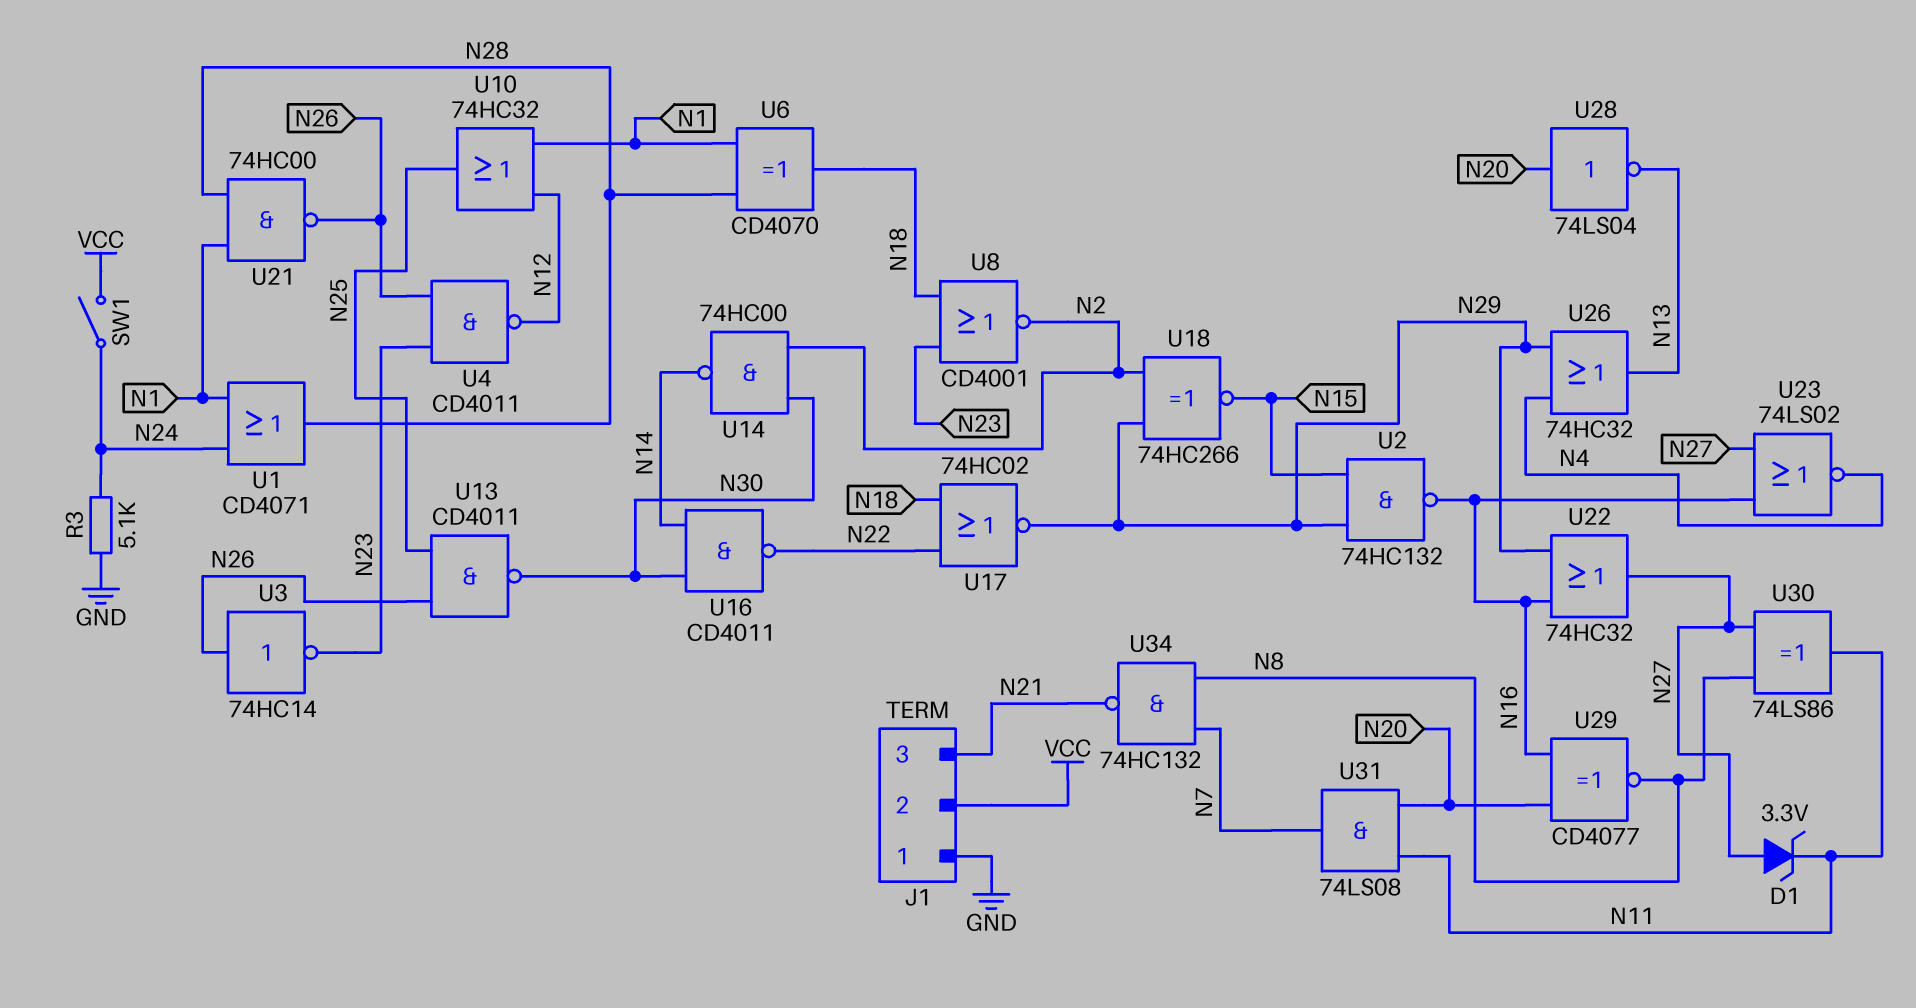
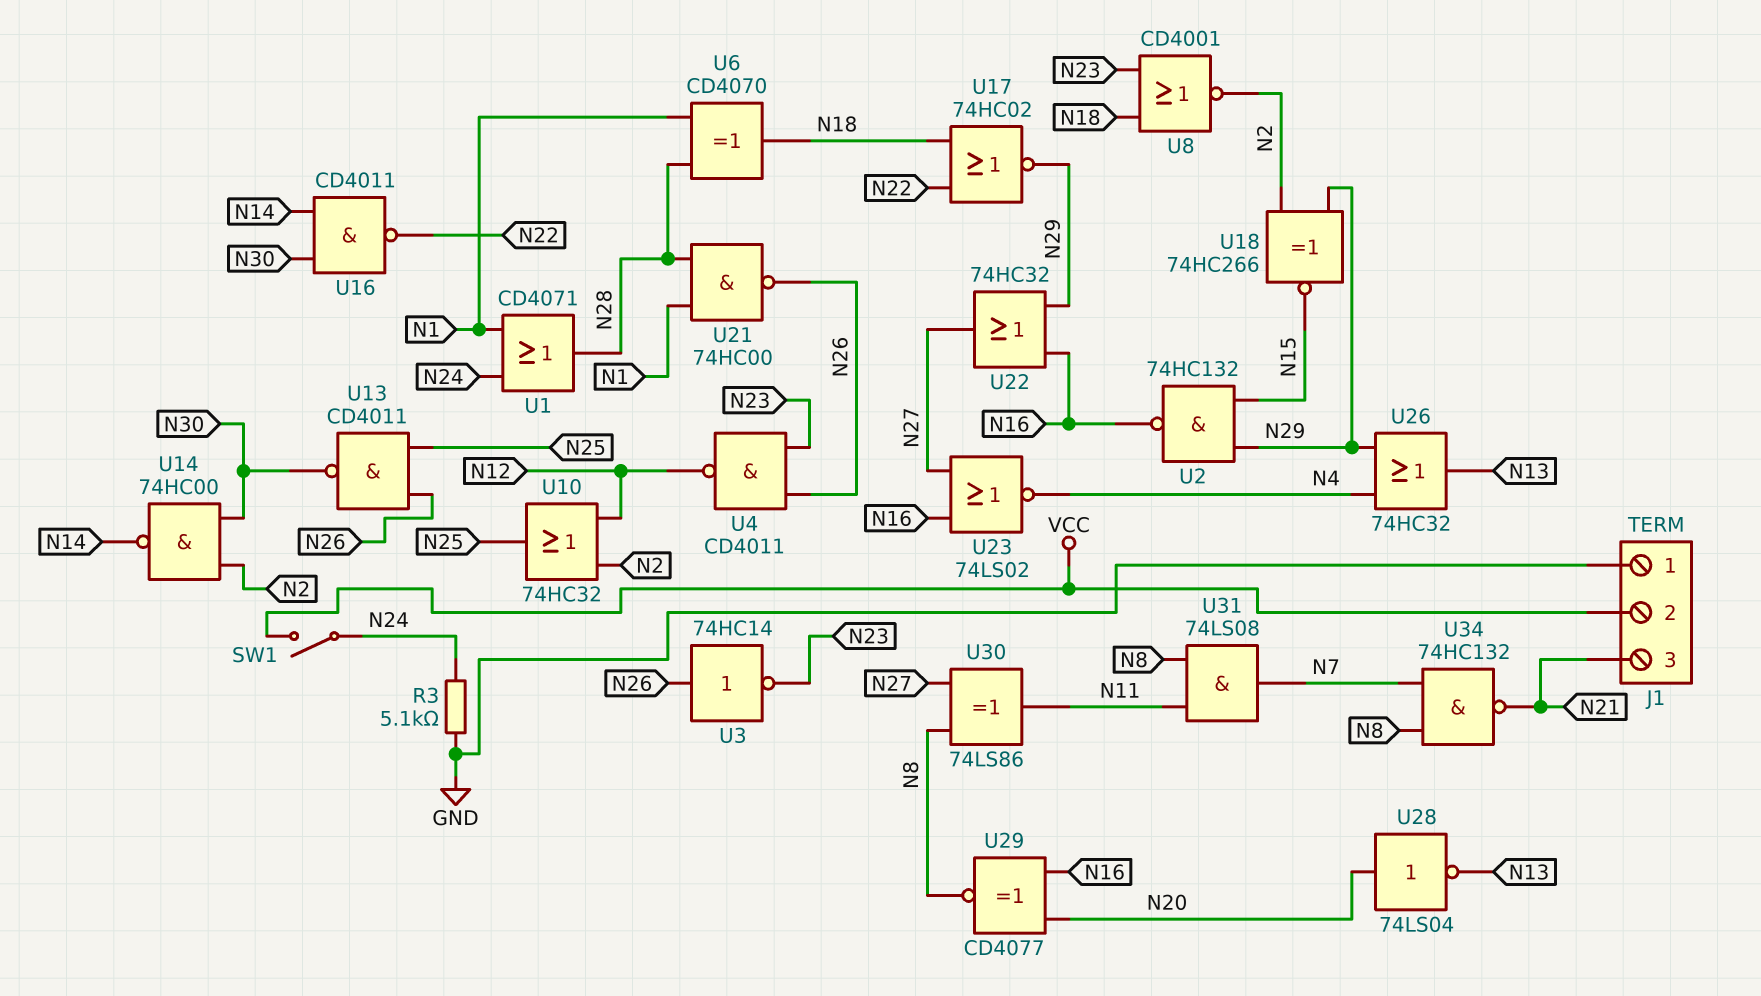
D1: zener 3.3V (A N27, K N11) -> none
U10: OR 74HC32 (in N1, in N12, out N25) -> OR 74HC32 (in N2, in N12, out N25)
U31: AND 74LS08 (in N11, in N20, out N7) -> AND 74LS08 (in N8, in N11, out N7)

